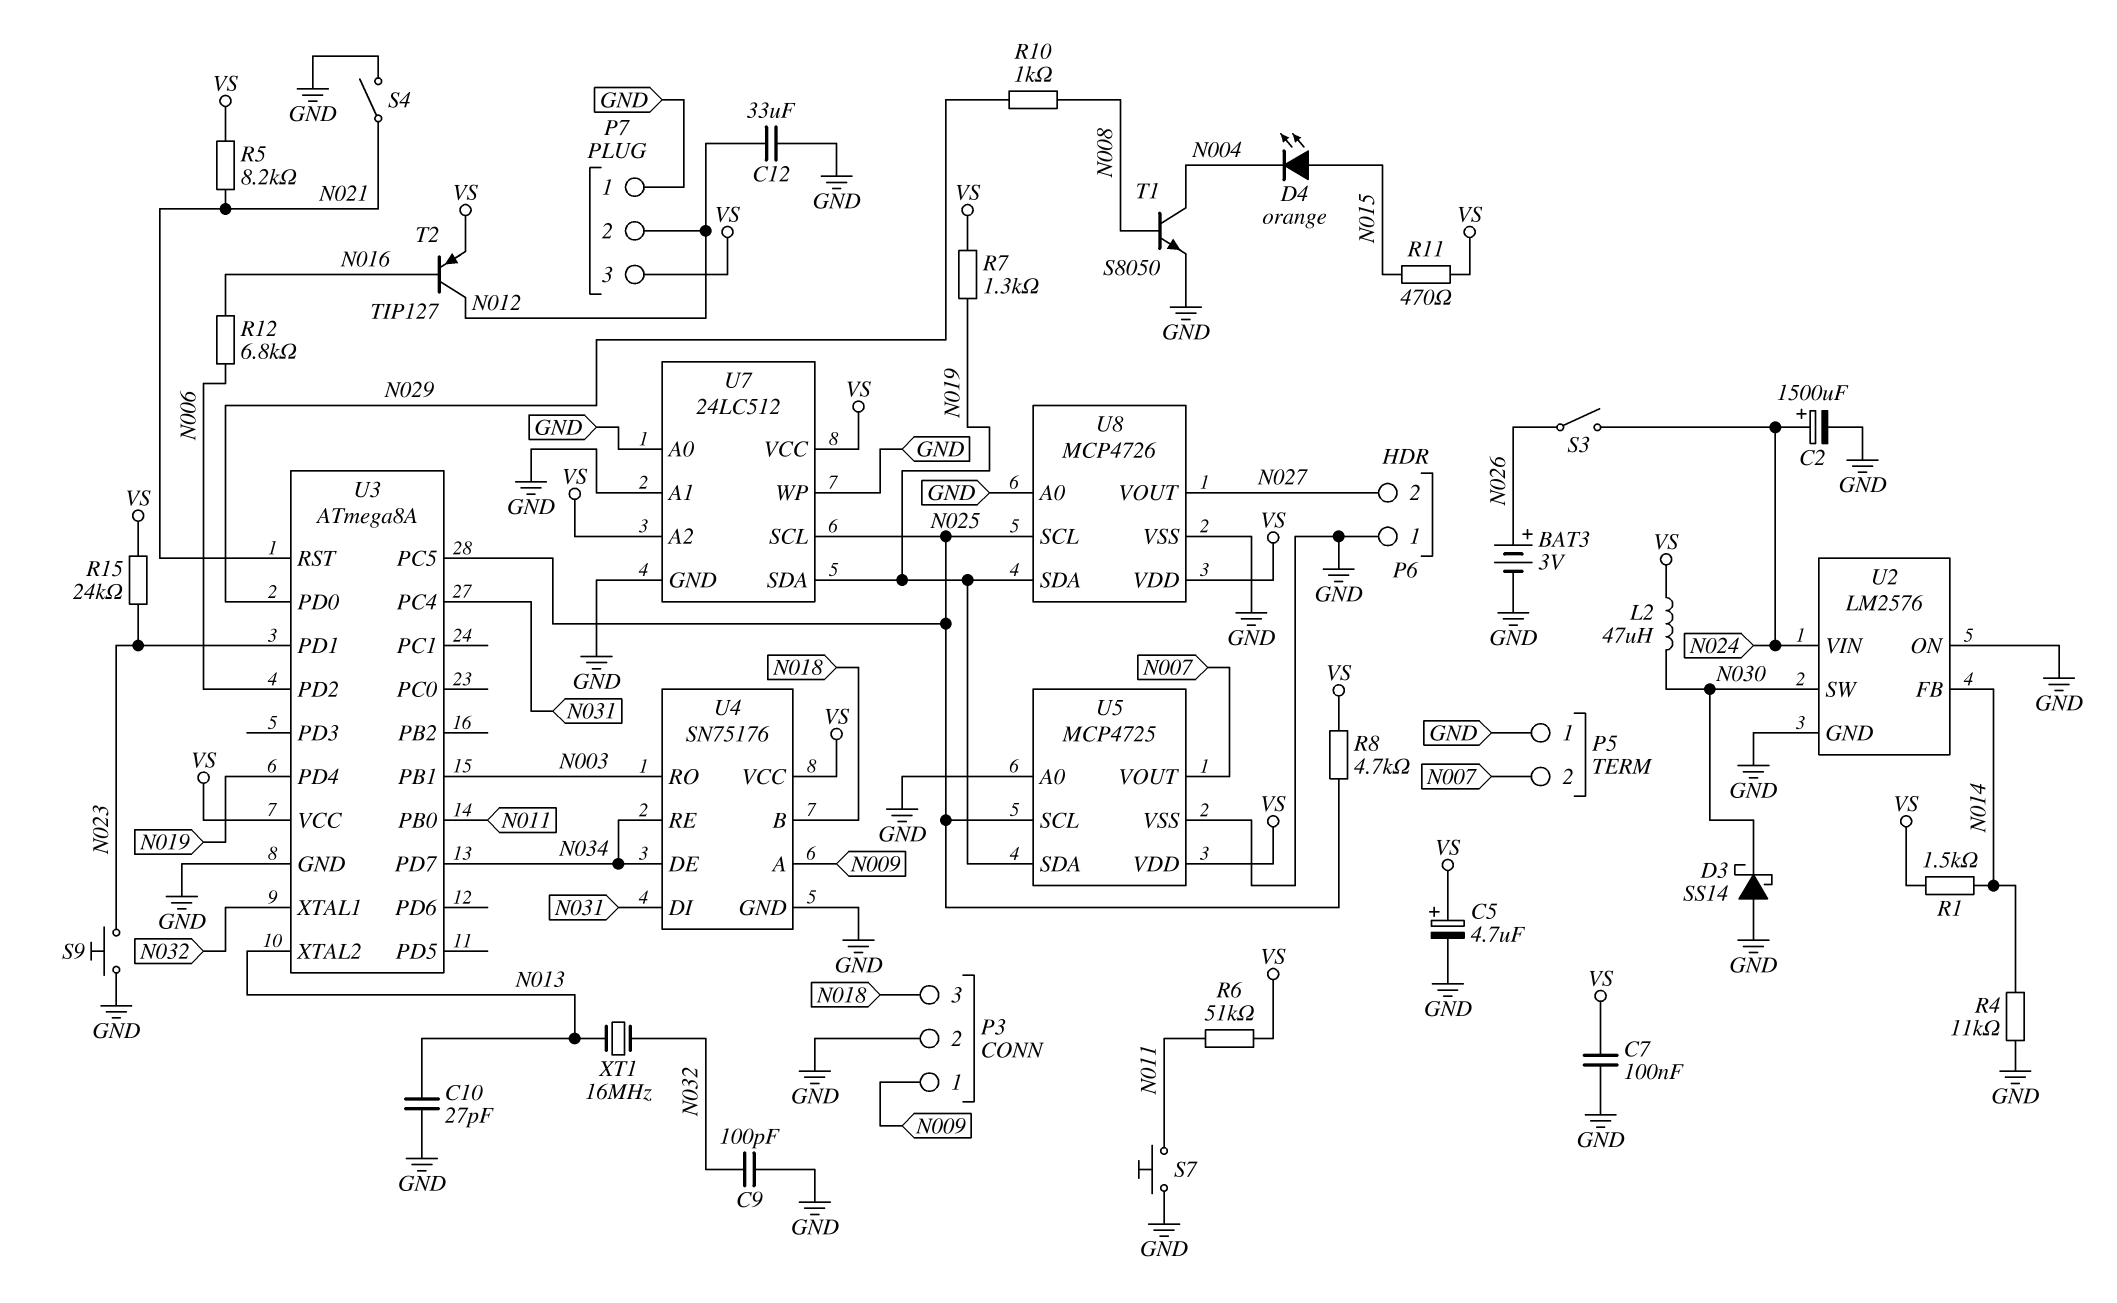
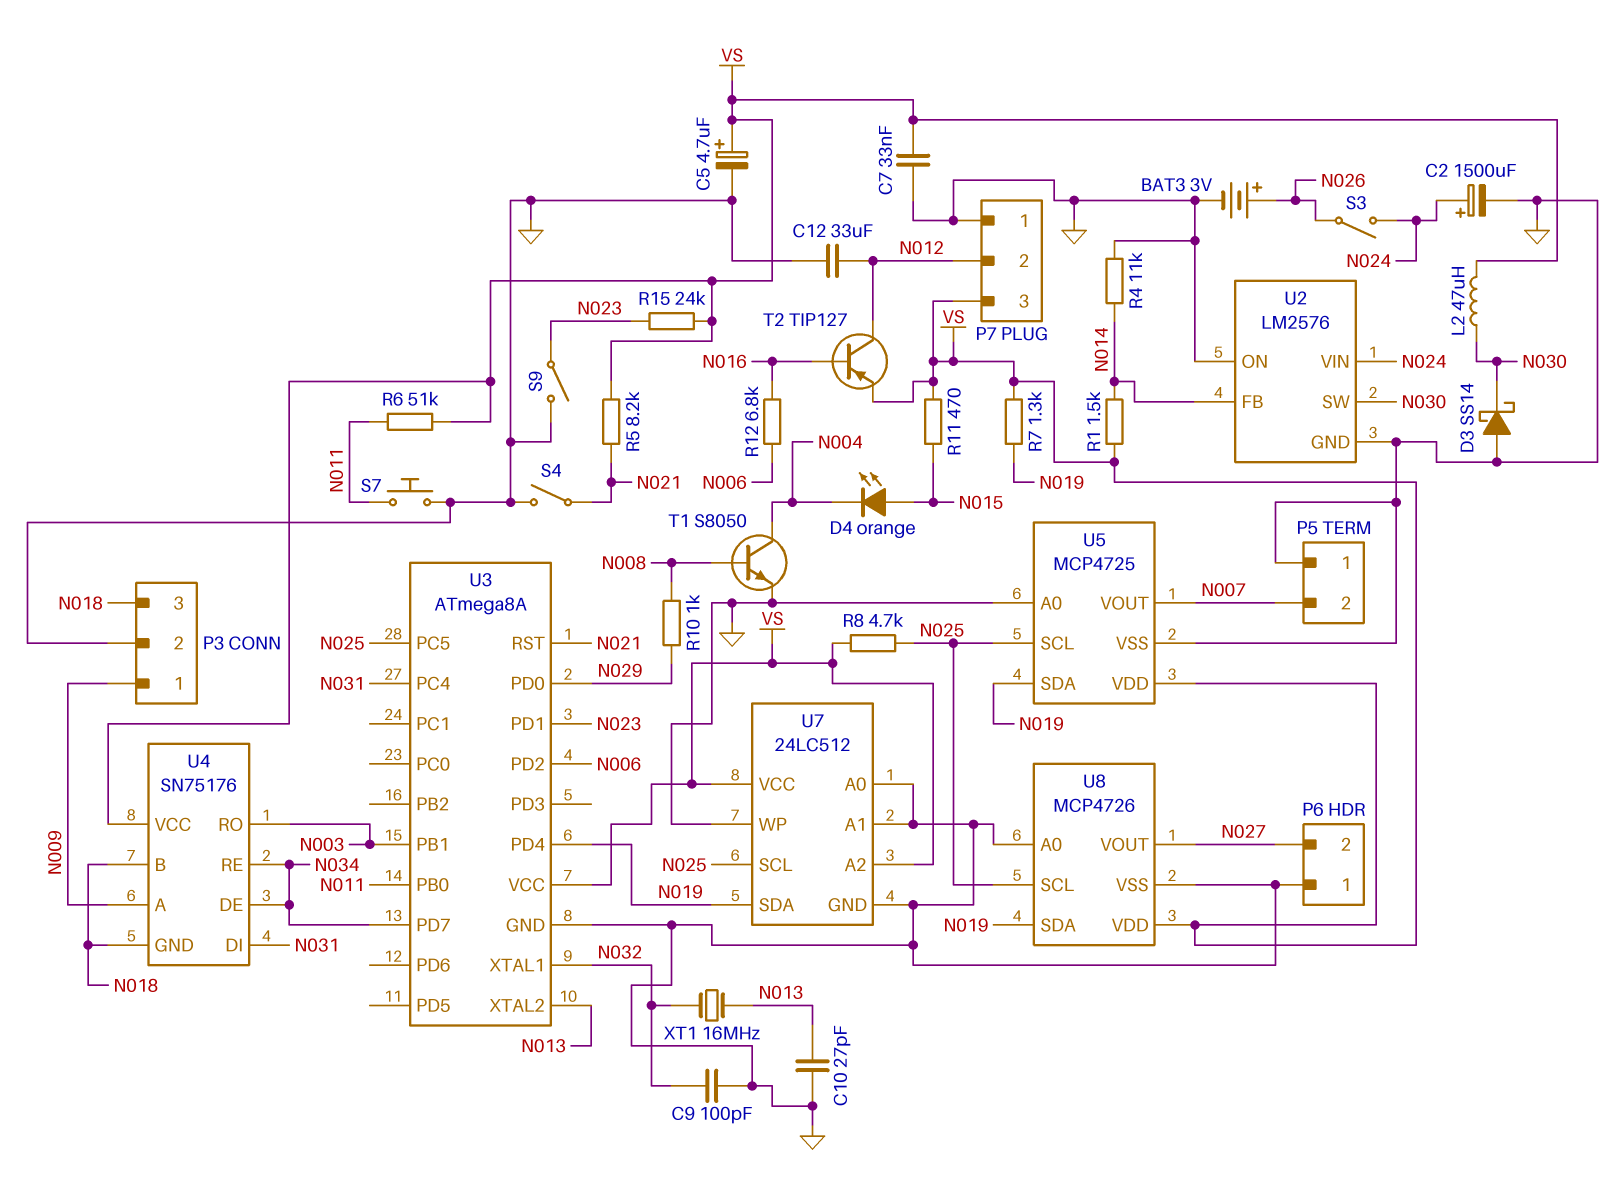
C7: 100nF (GND, VS) -> 33nF (GND, VS)
S9: button (GND, N023) -> switch (GND, N023)
U4 pin GND: GND -> N018

